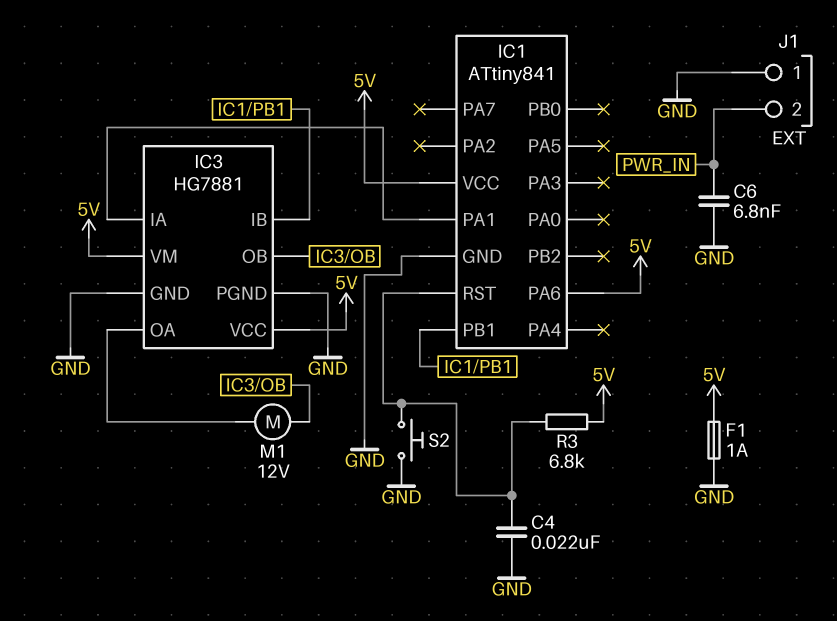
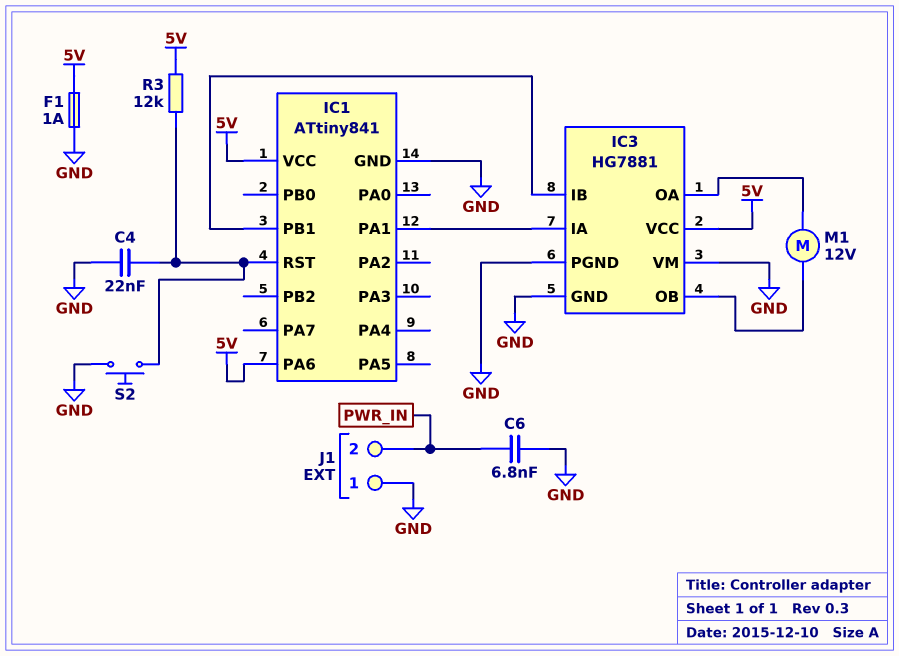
IC3 pin VM: 5V -> GND
R3: 6.8k (5V, IC1/RST) -> 12k (5V, IC1/RST)

